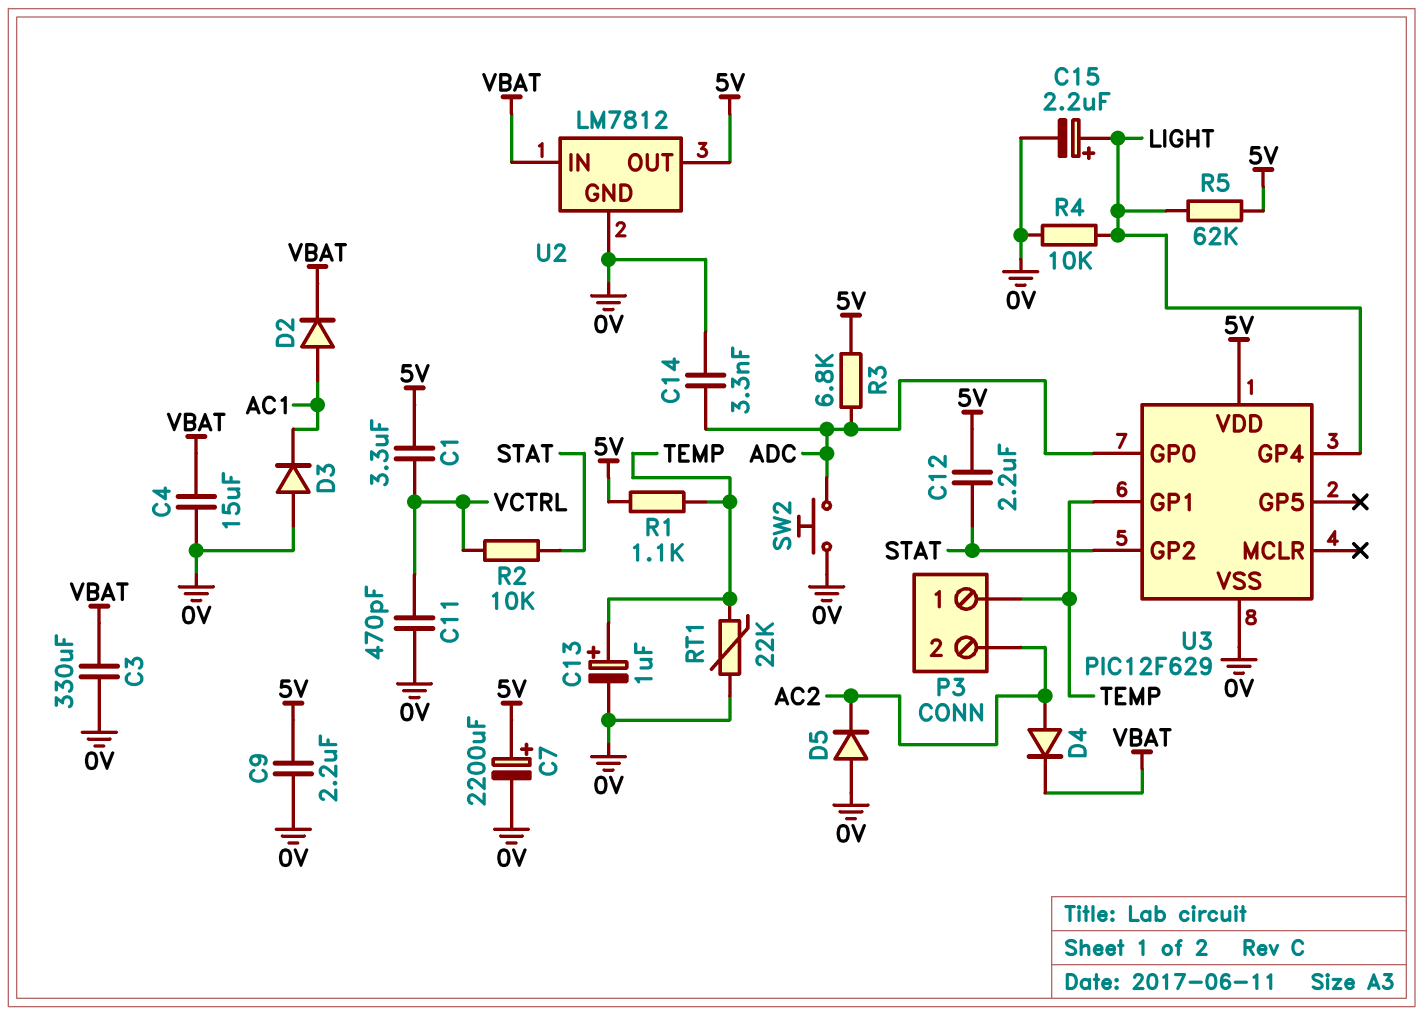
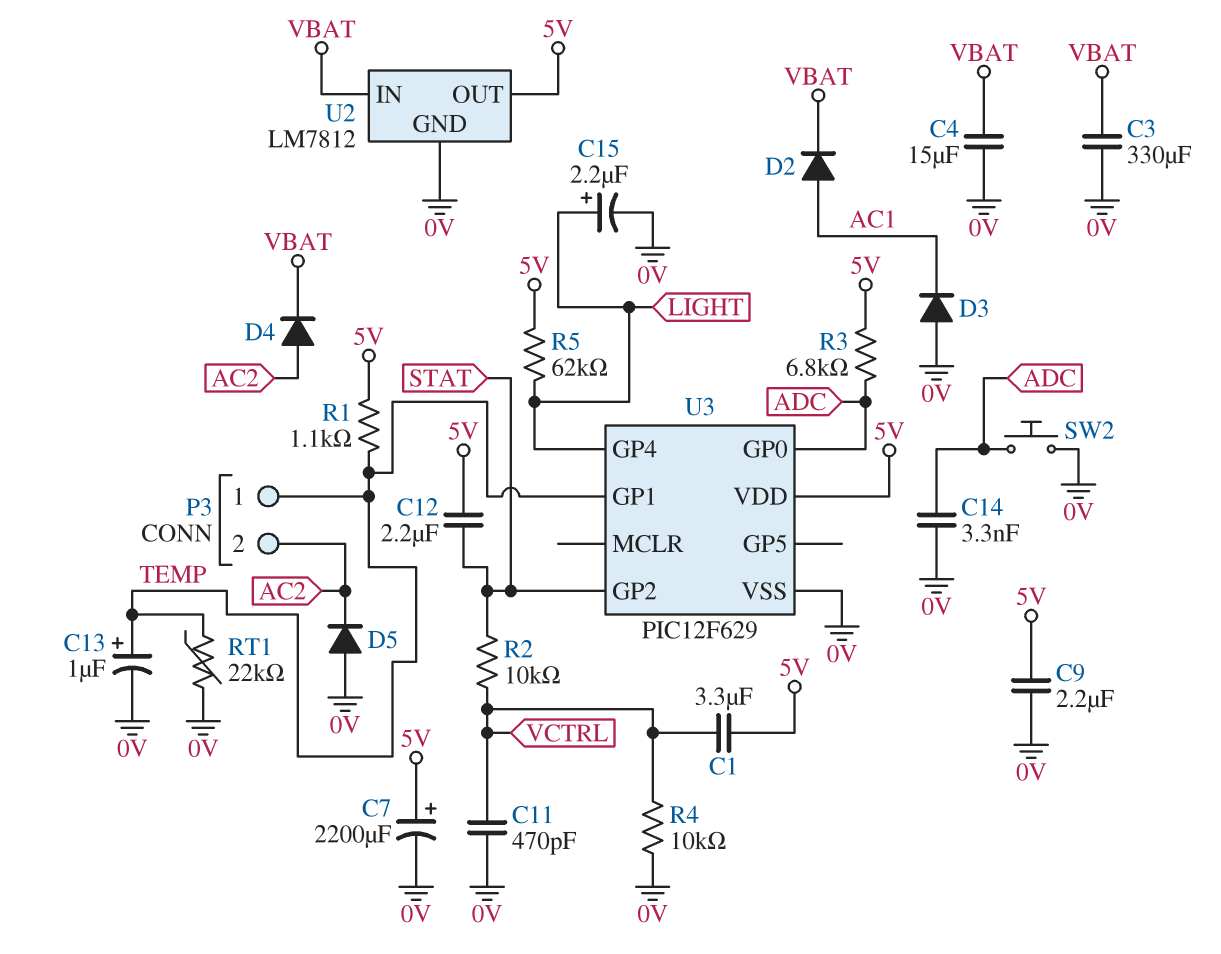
R4: 10k (0V, LIGHT) -> 10k (0V, VCTRL)

